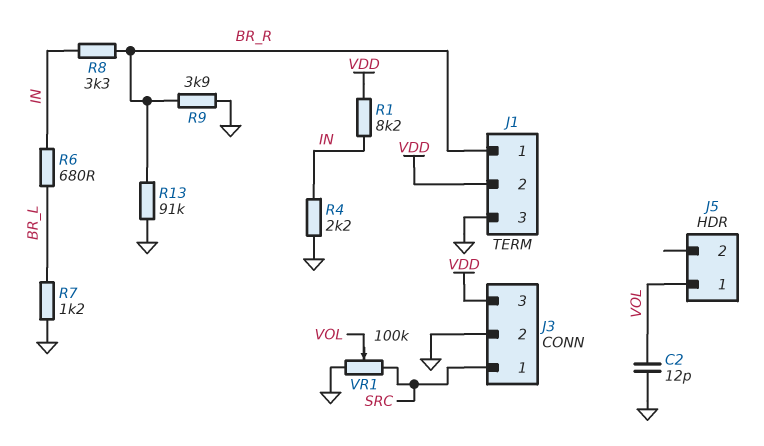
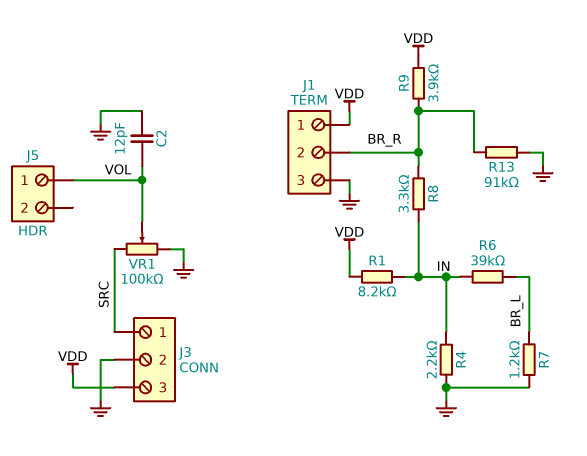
J1 pin 1: BR_R -> VDD
J1 pin 2: VDD -> BR_R
R6: 680 (BR_L, IN) -> 39k (BR_L, IN)
R9: 3.9k (BR_R, GND) -> 3.9k (BR_R, VDD)

